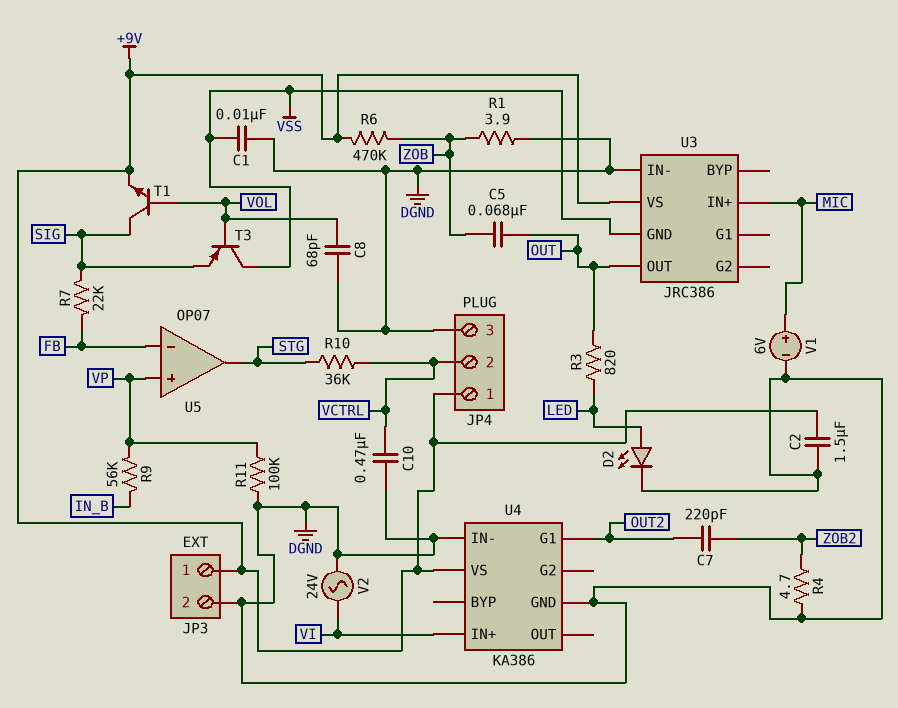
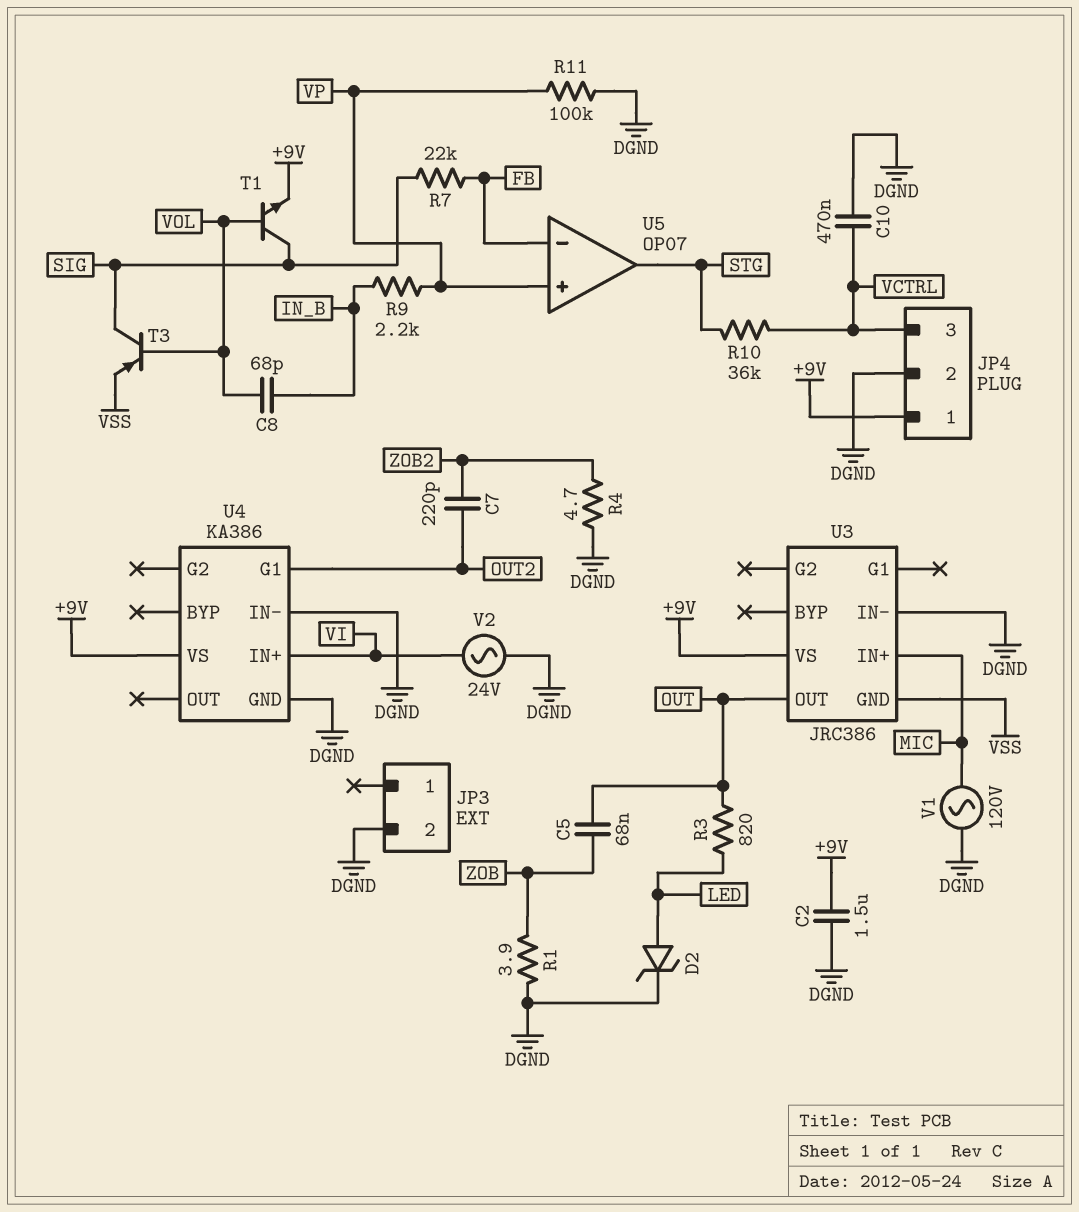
C1: 10nF (DGND, VSS) -> none
C8: 68pF (DGND, VOL) -> 68pF (IN_B, VOL)
D2: LED (A LED, K DGND) -> zener (A LED, K DGND)
JP3 pin 1: +9V -> none
JP4 pin 2: VCTRL -> DGND
JP4 pin 3: DGND -> VCTRL
R6: 470k (+9V, ZOB) -> none
R9: 56k (IN_B, VP) -> 2.2k (IN_B, VP)
T3: PNP (B VOL, C VSS, E SIG) -> PNP (B VOL, C SIG, E VSS)
V1: 6V (plus MIC, minus DGND) -> AC 120V (DGND, MIC)

